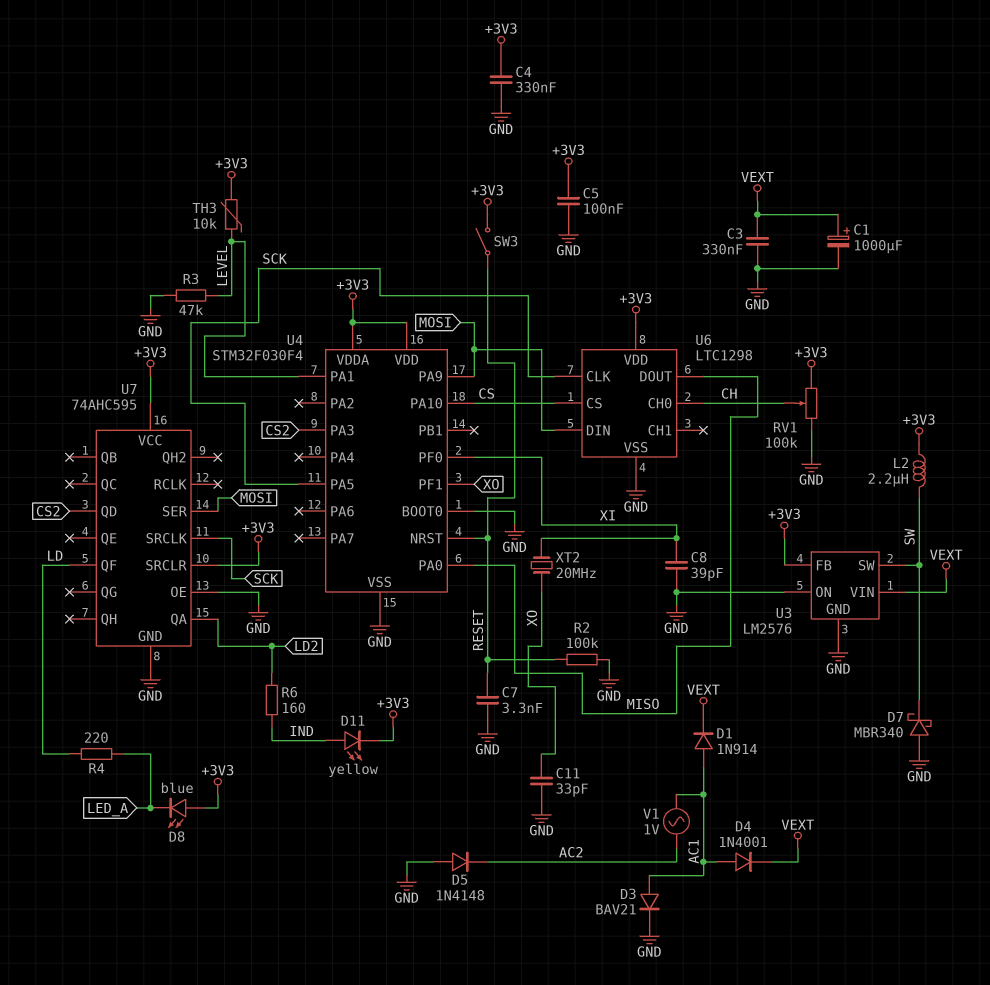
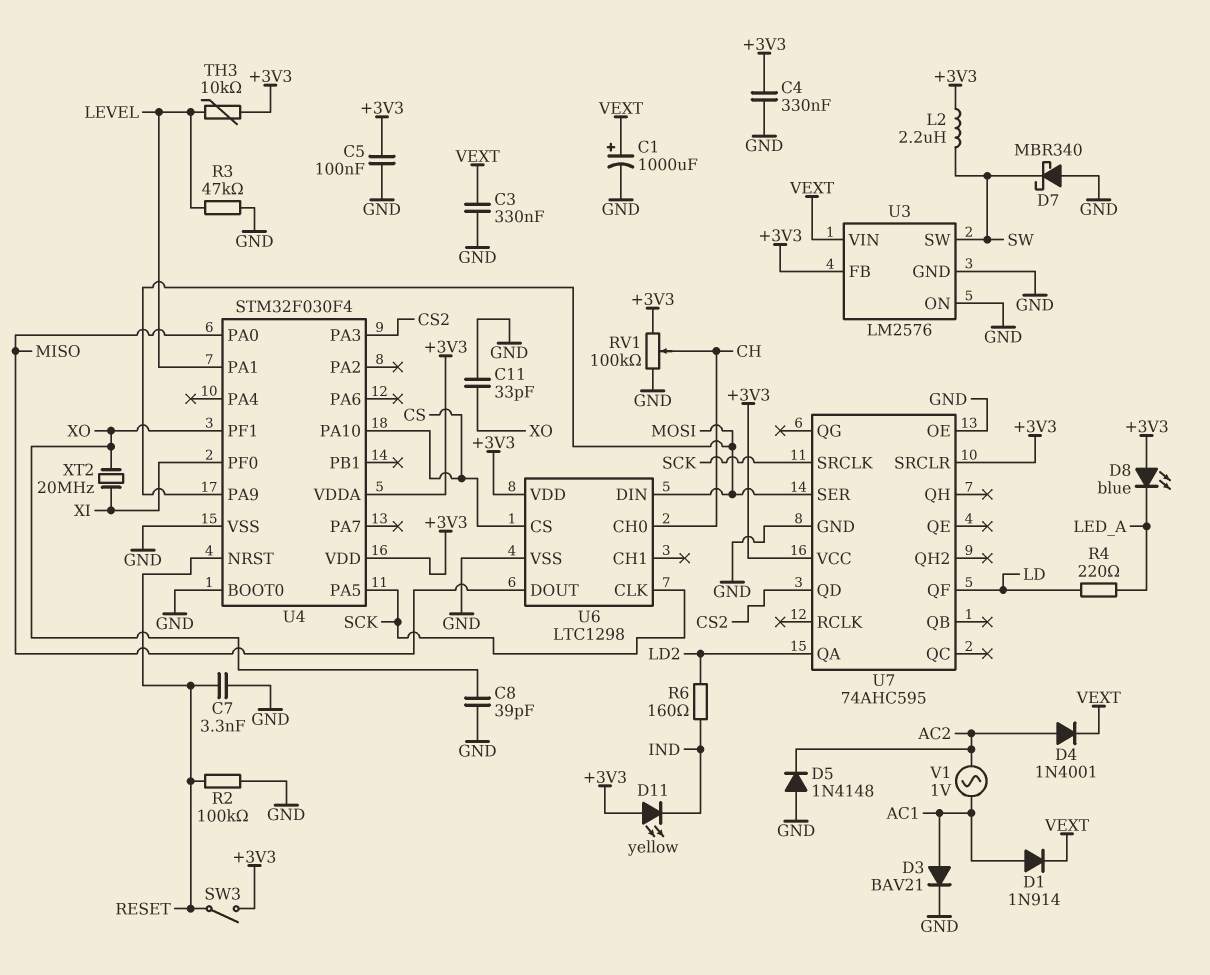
C8: 39pF (GND, XI) -> 39pF (GND, XO)
D4: diode 1N4001 (A AC1, K VEXT) -> diode 1N4001 (A AC2, K VEXT)
D11: LED yellow (A IND, K +3V3) -> LED yellow (A +3V3, K IND)

